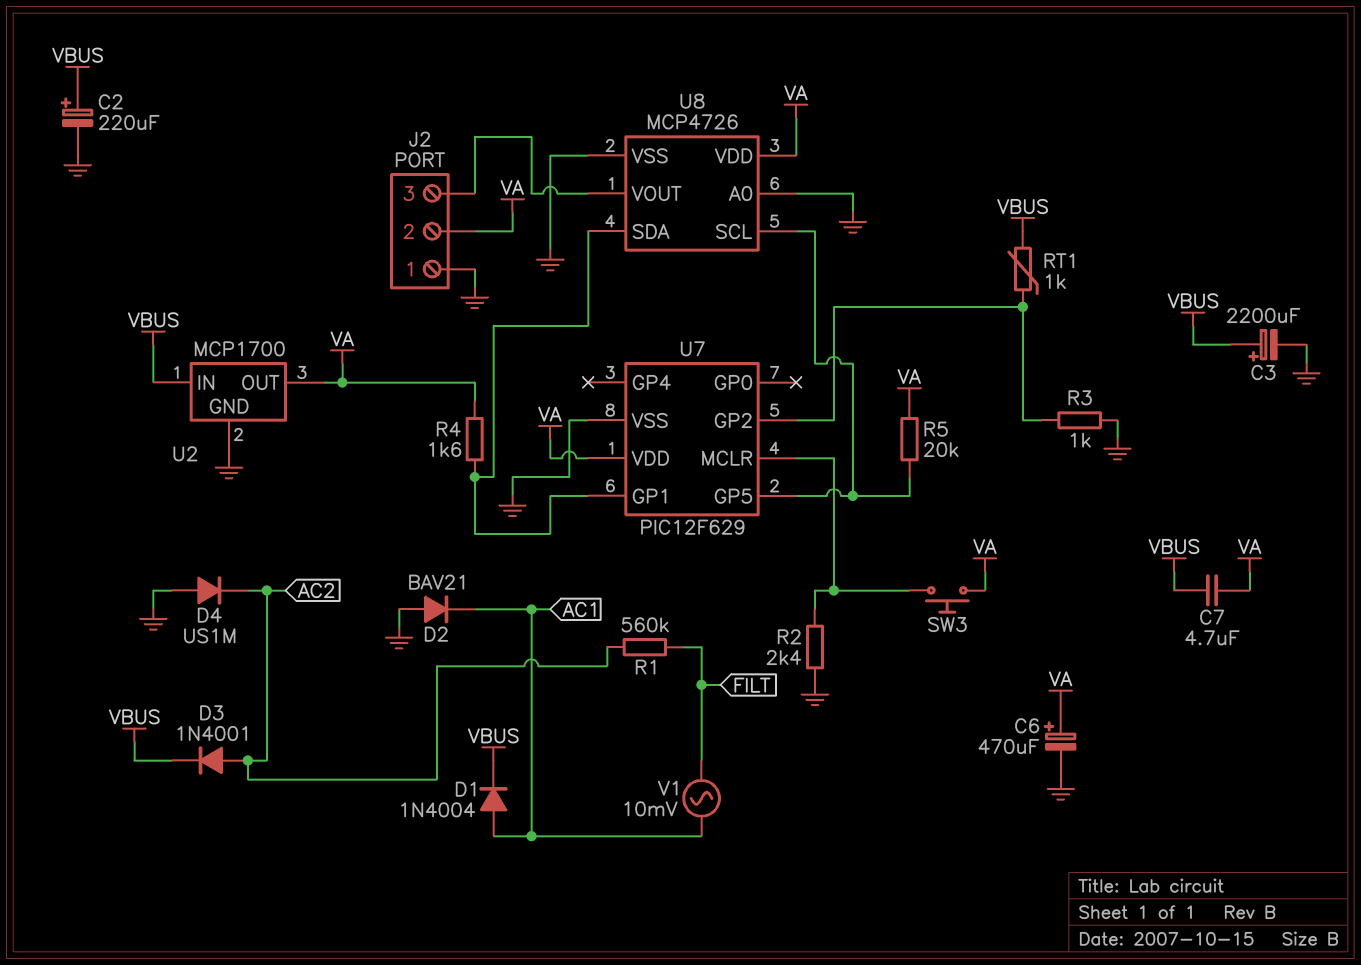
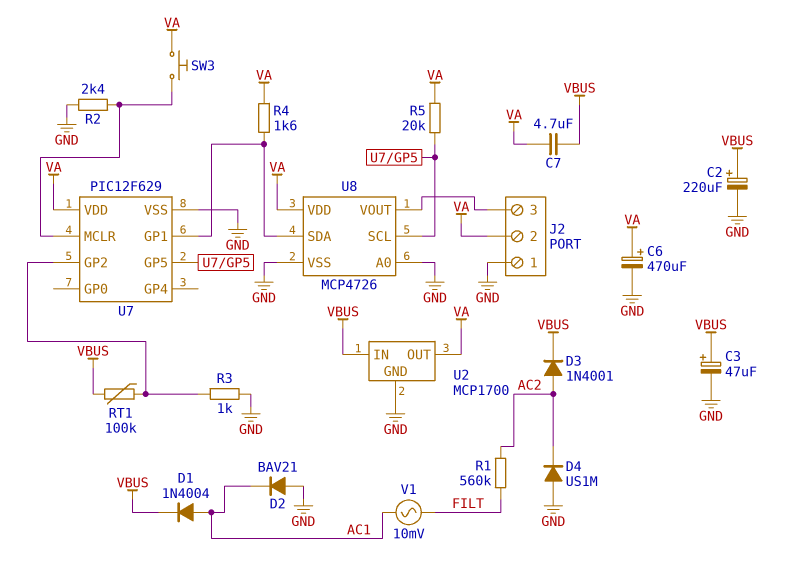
C3: 2200uF (plus VBUS, minus GND) -> 47uF (plus VBUS, minus GND)
RT1: 1k (U7/GP2, VBUS) -> 100k (U7/GP2, VBUS)

